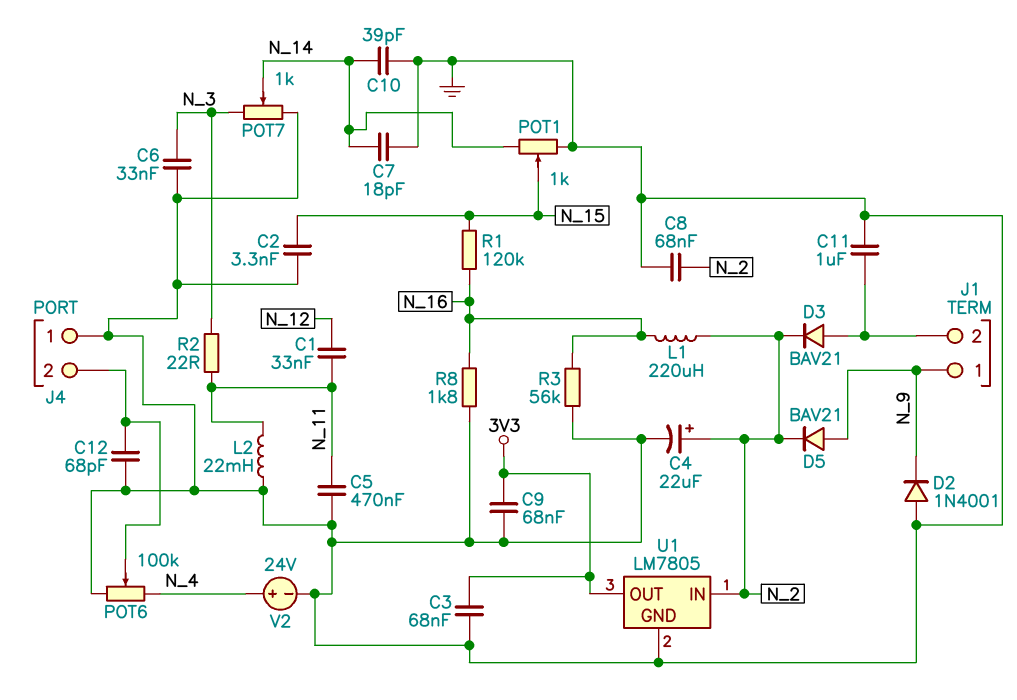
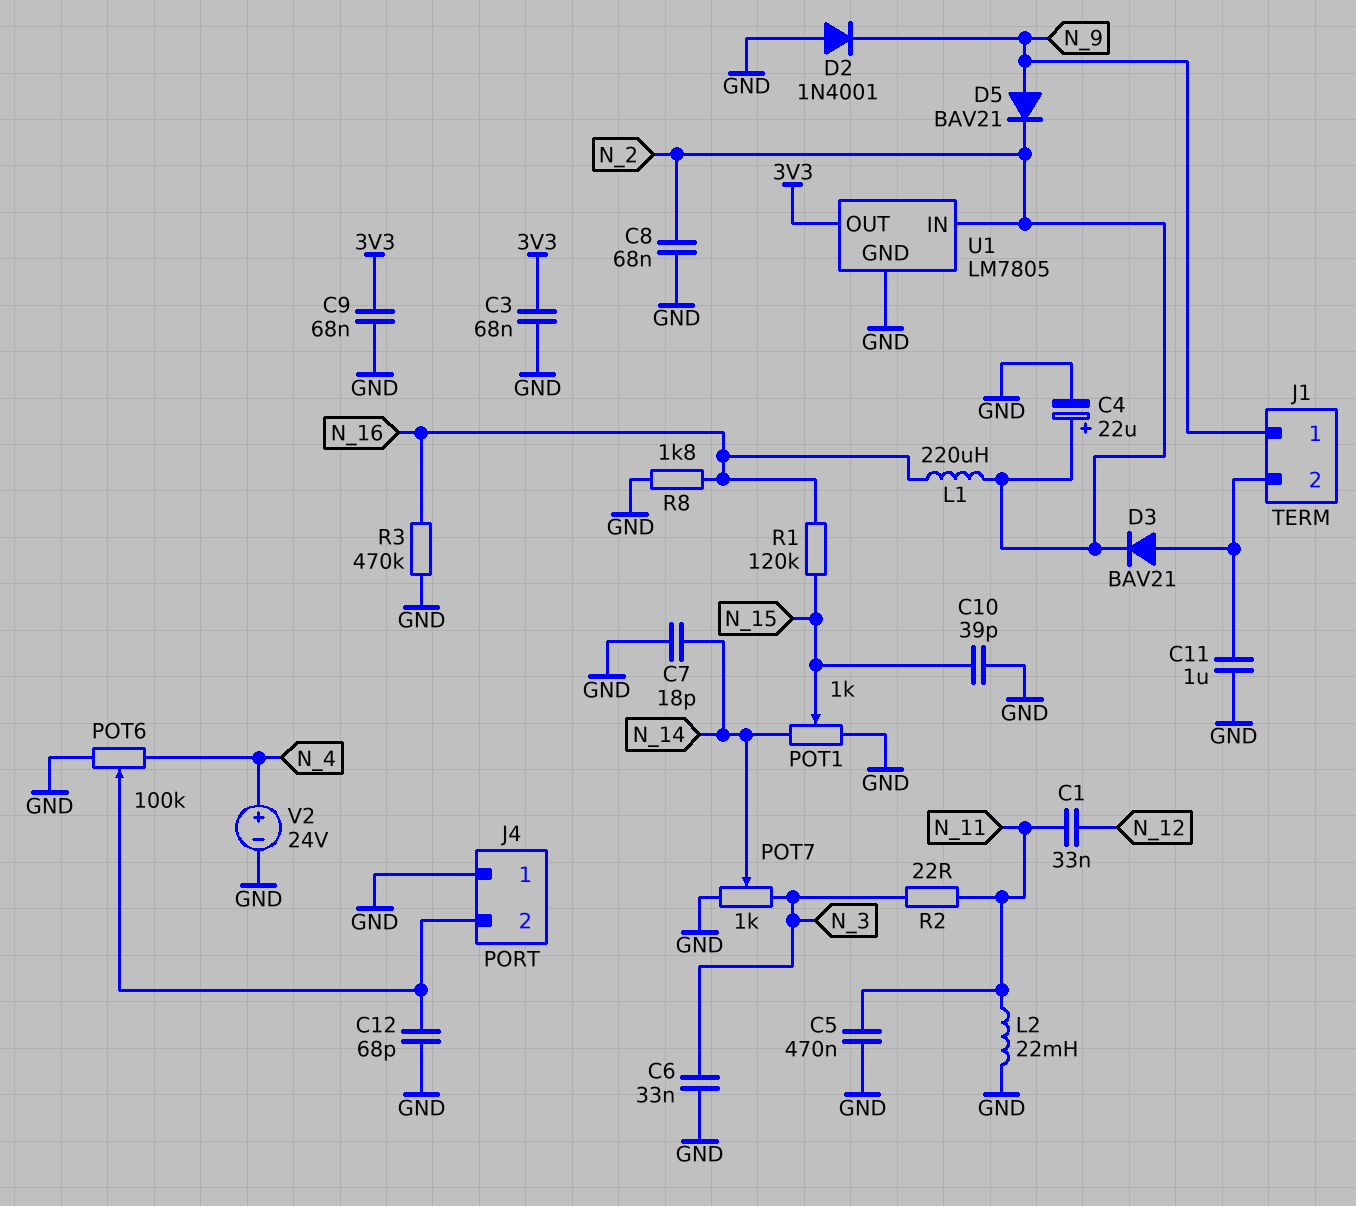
C2: 3.3nF (GND, N_15) -> none
C10: 39pF (GND, N_14) -> 39pF (GND, N_15)
R3: 56k (GND, N_16) -> 470k (GND, N_16)

